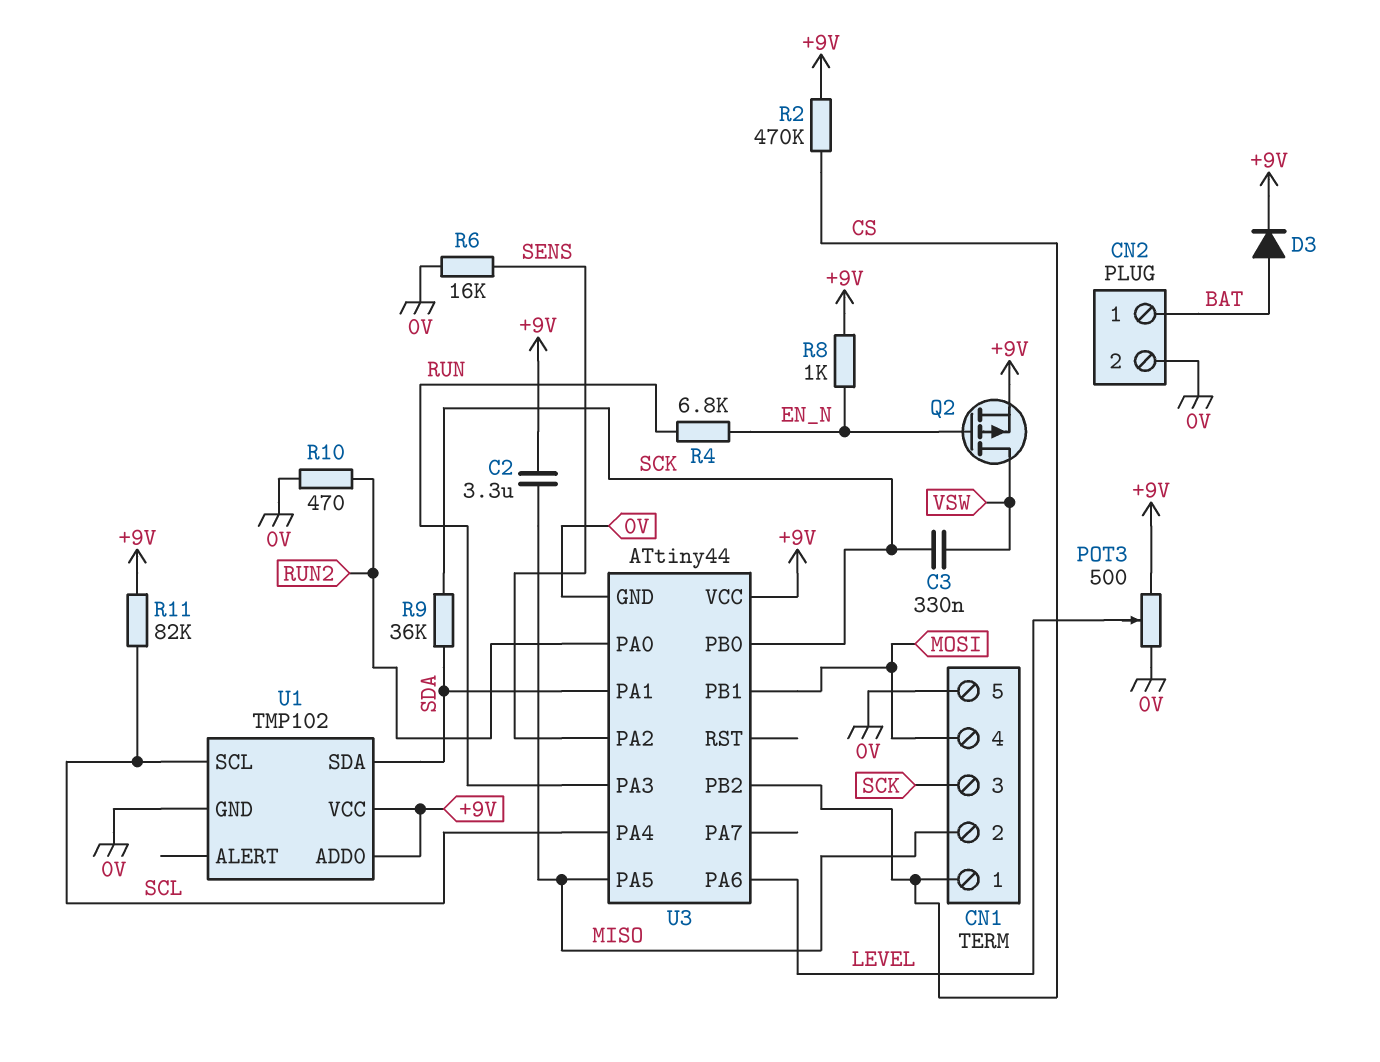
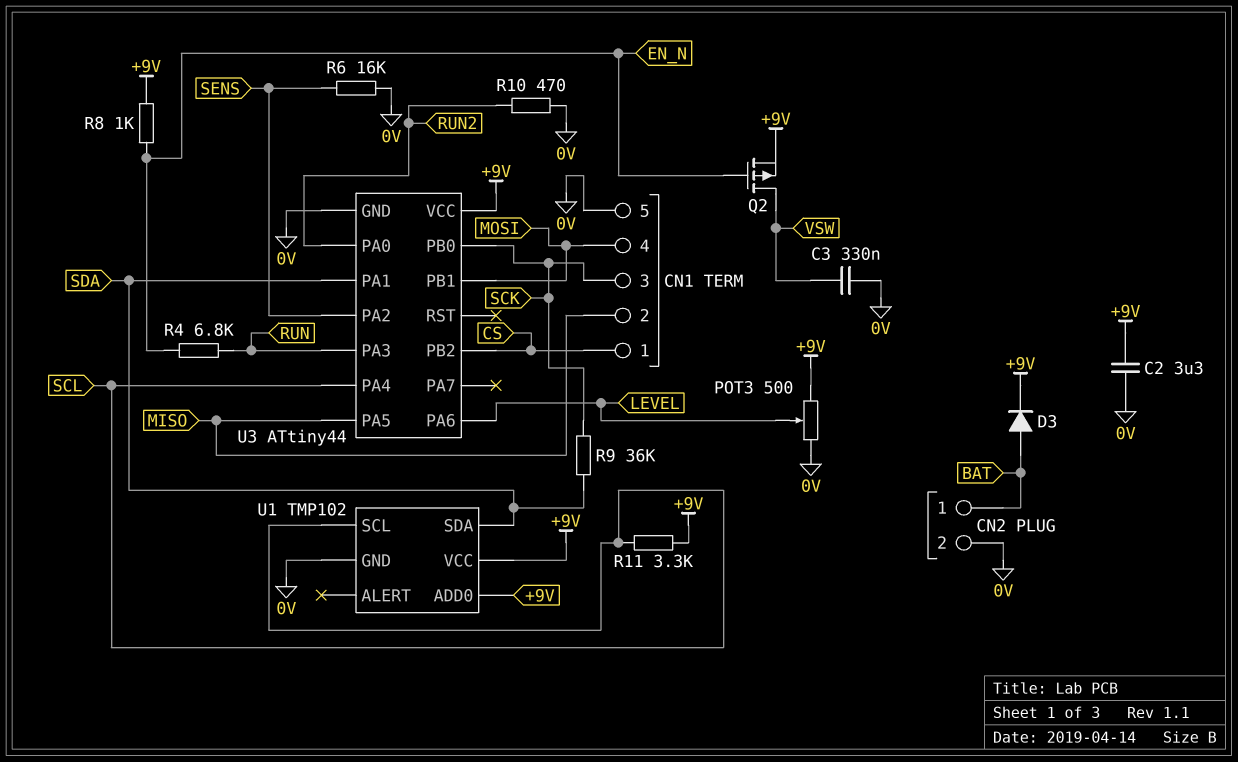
C2: 3.3uF (+9V, MISO) -> 3.3uF (+9V, 0V)
C3: 330nF (SCK, VSW) -> 330nF (0V, VSW)
R2: 470k (+9V, CS) -> none
R11: 82k (+9V, SCL) -> 3.3k (+9V, SCL)

